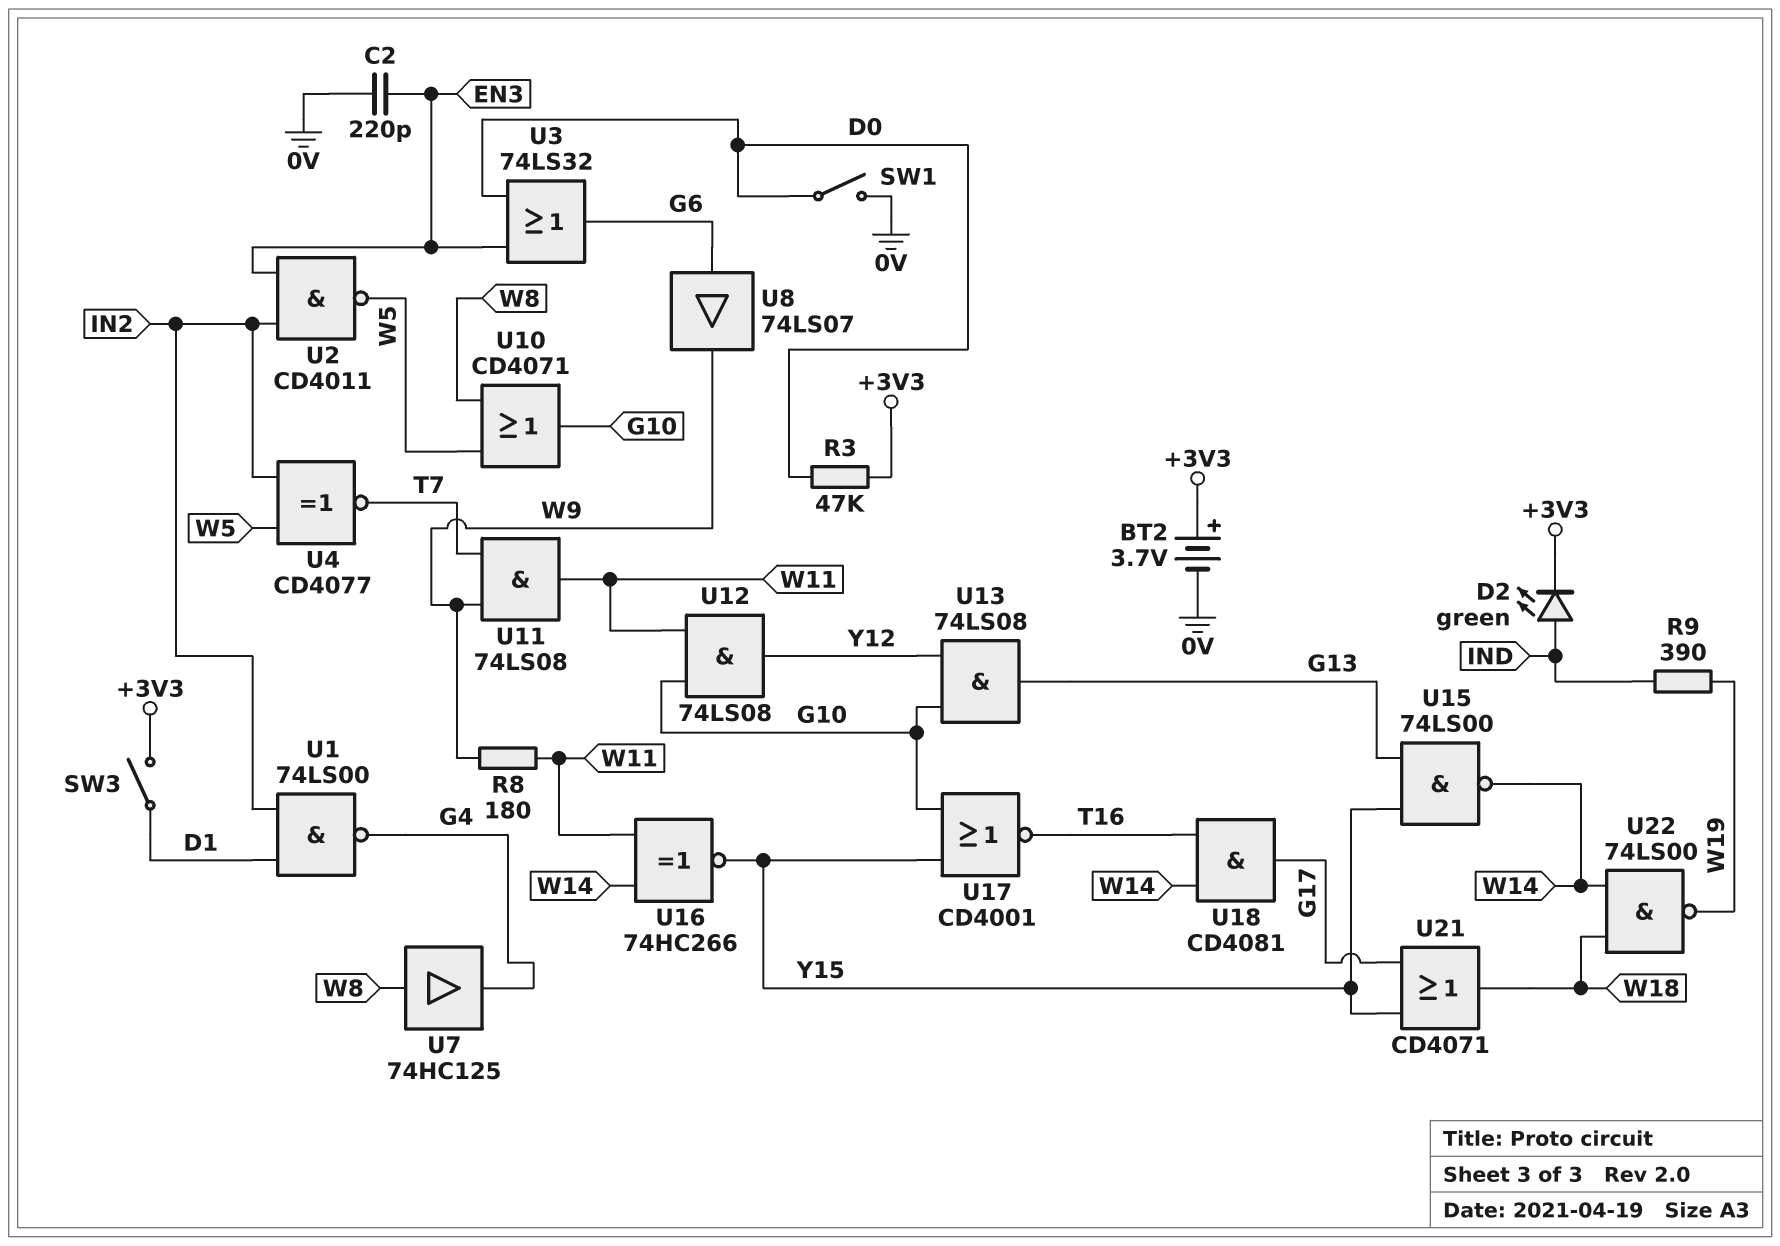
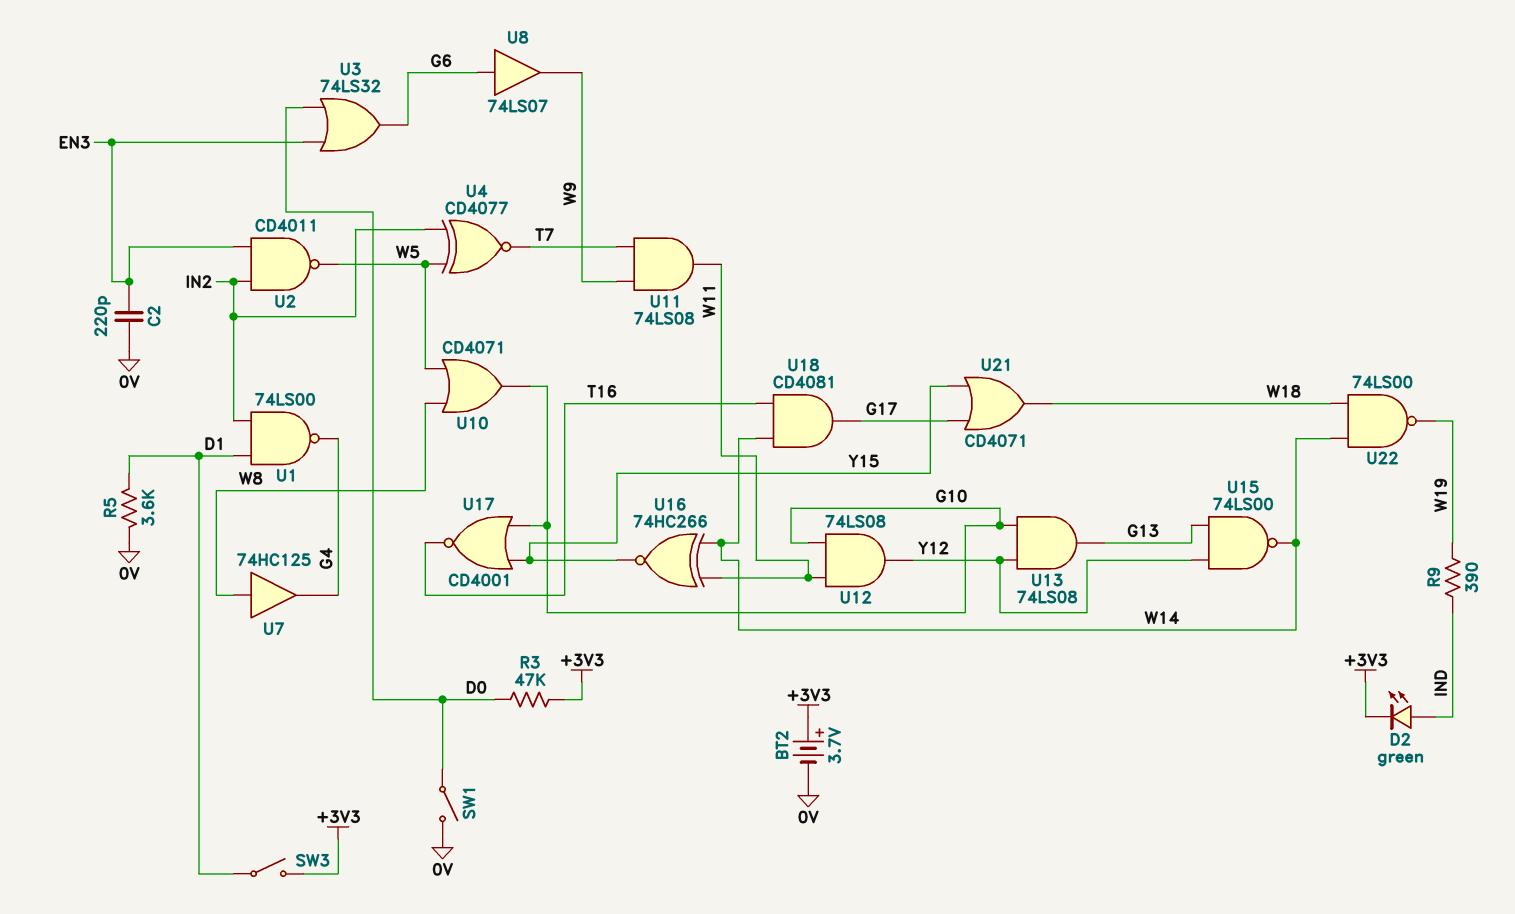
R5: none -> 3.6k (0V, D1)
R8: 180 (W9, W11) -> none
U15: NAND 74LS00 (in G13, in Y15, out W14) -> NAND 74LS00 (in G13, in Y12, out W14)

